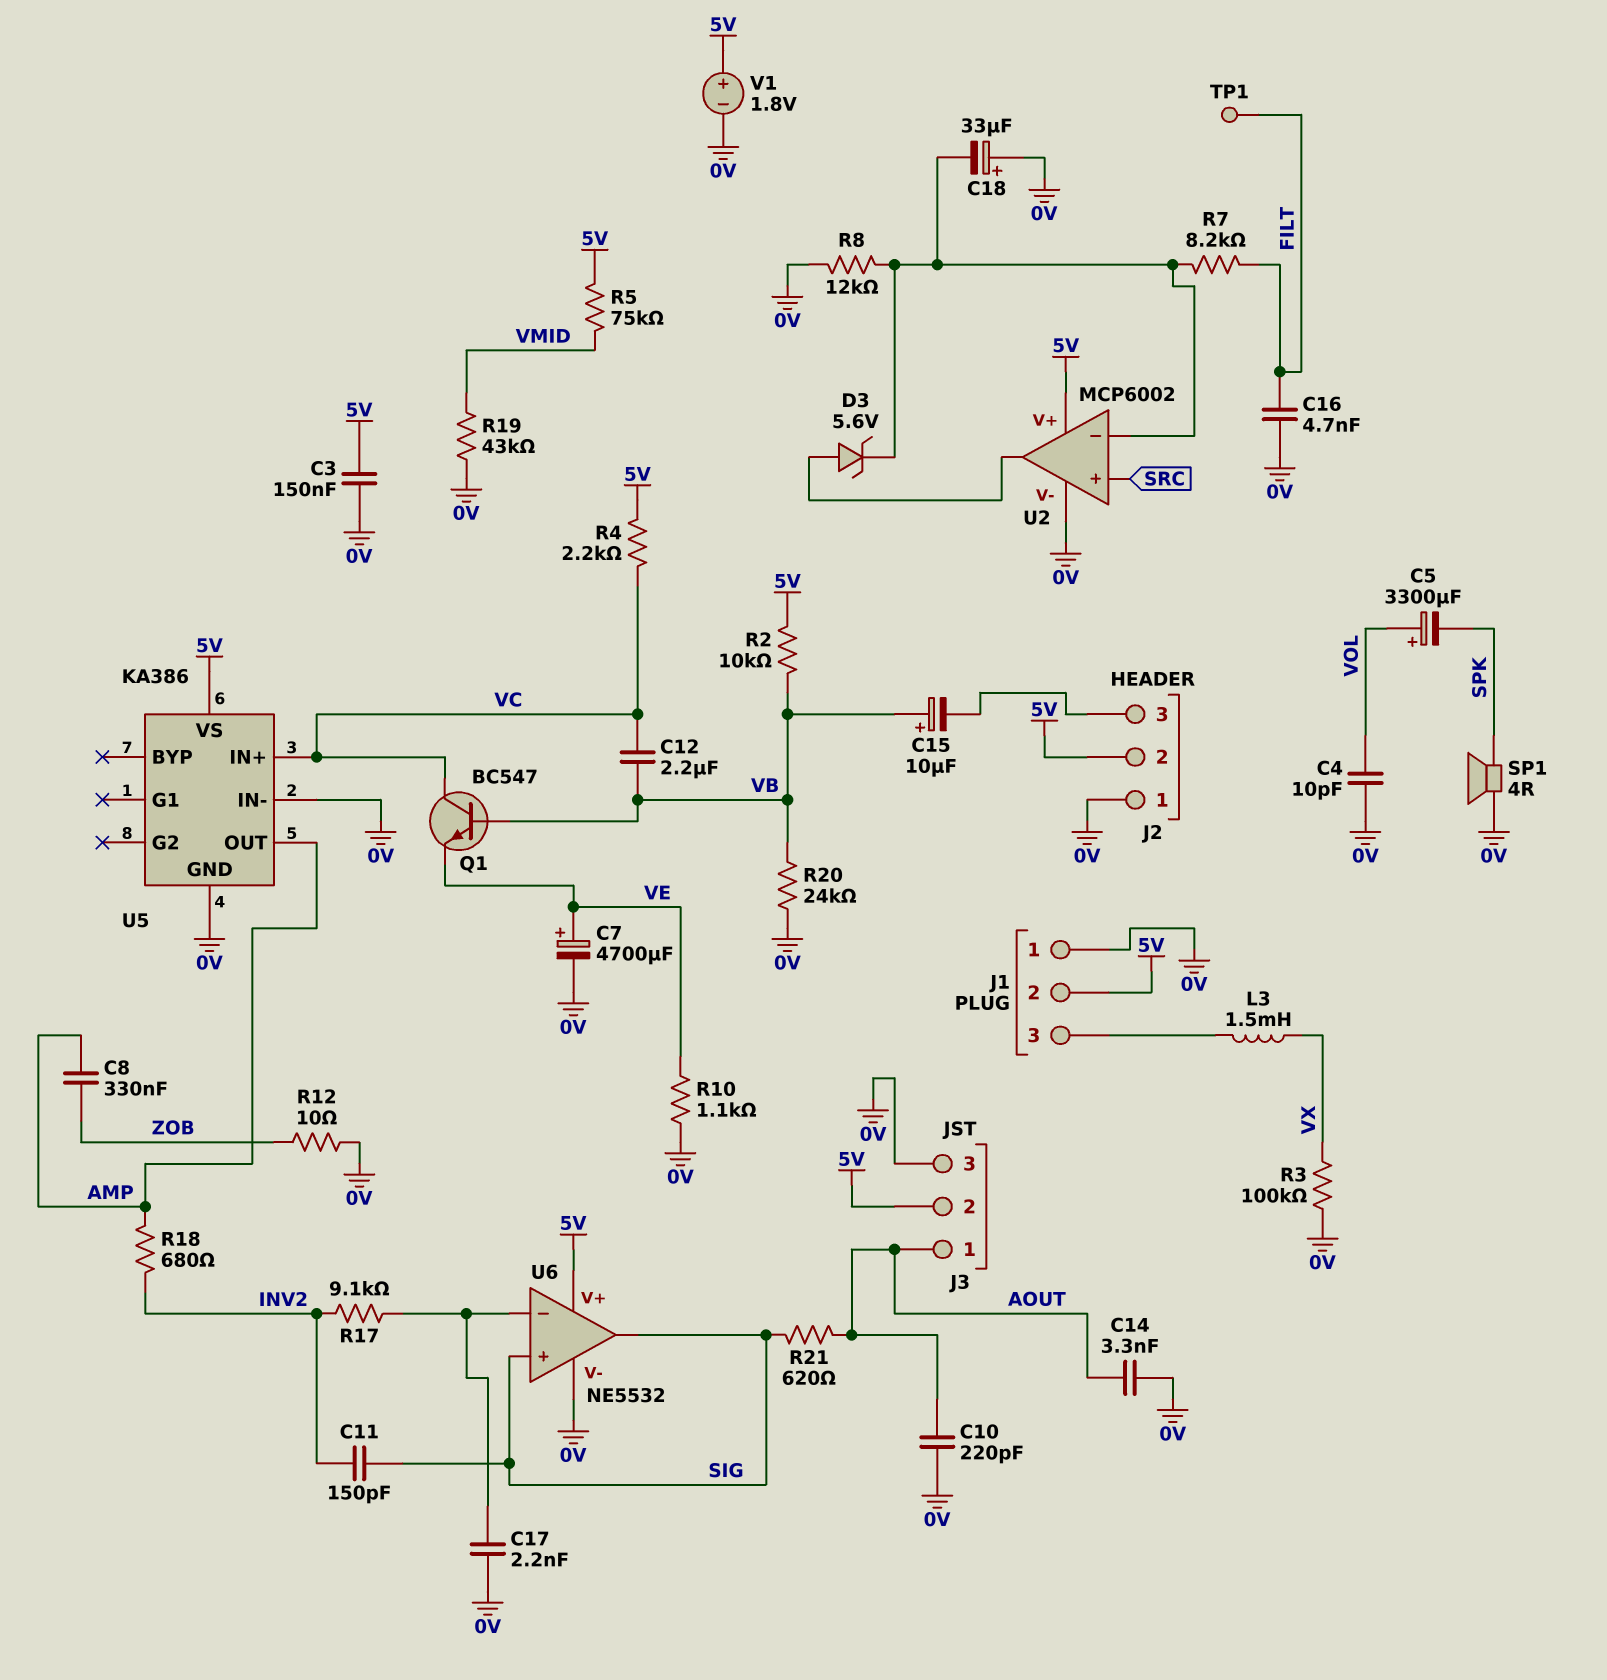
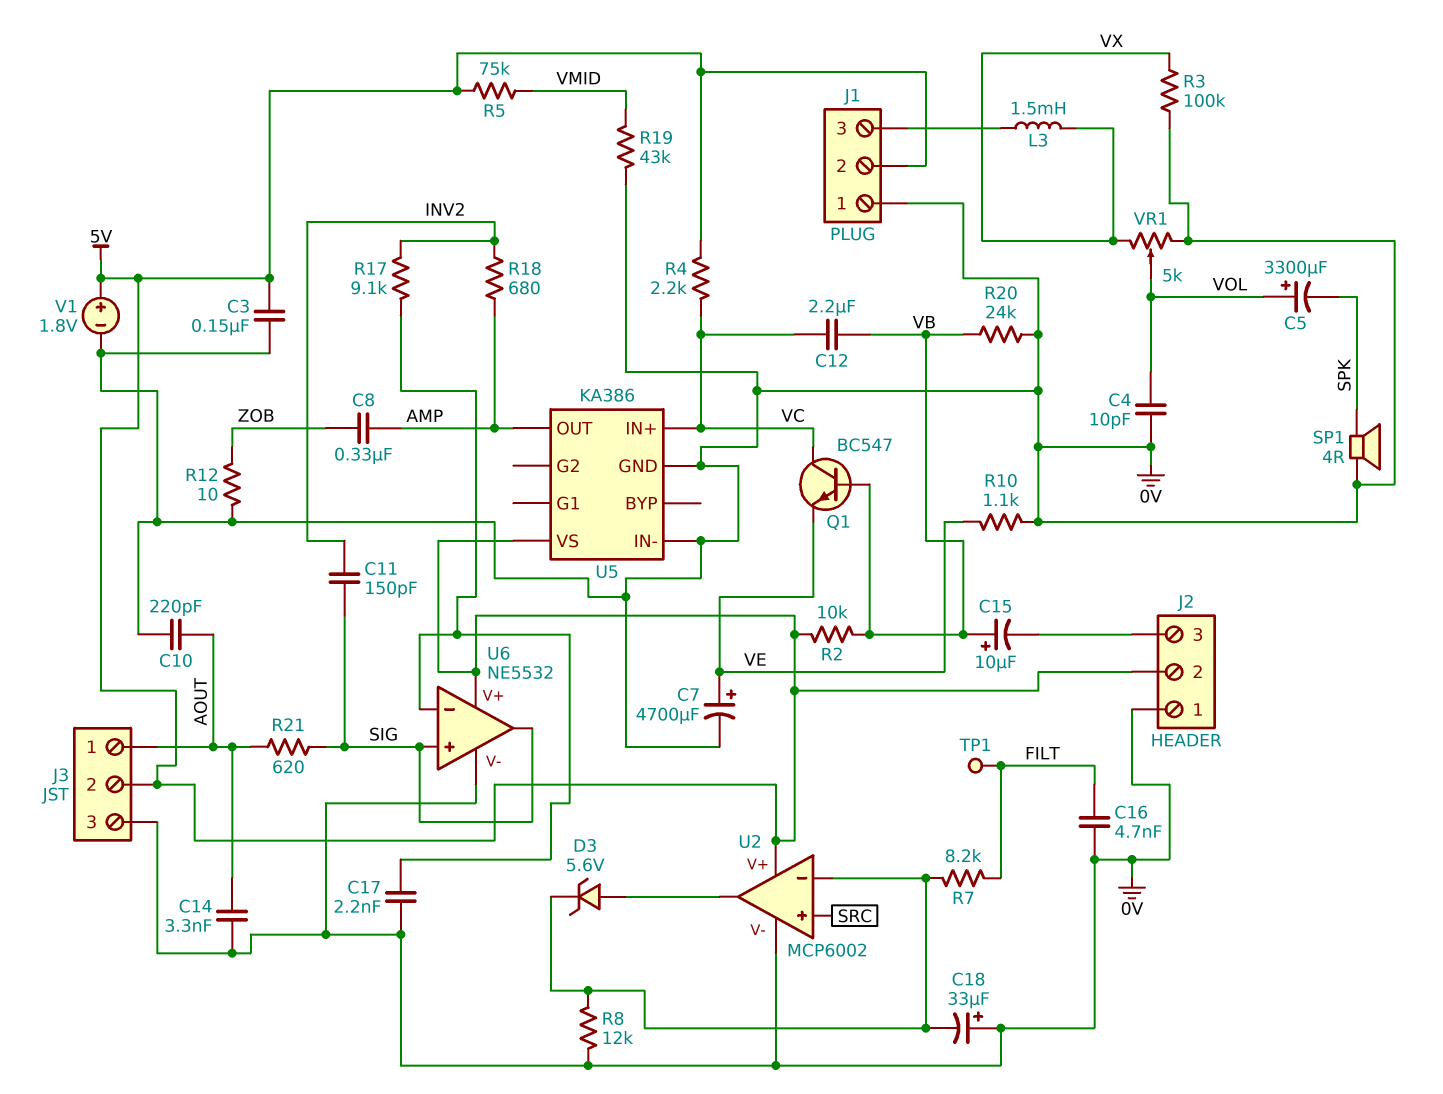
VR1: none -> 5k (0V, VX, wiper VOL)

